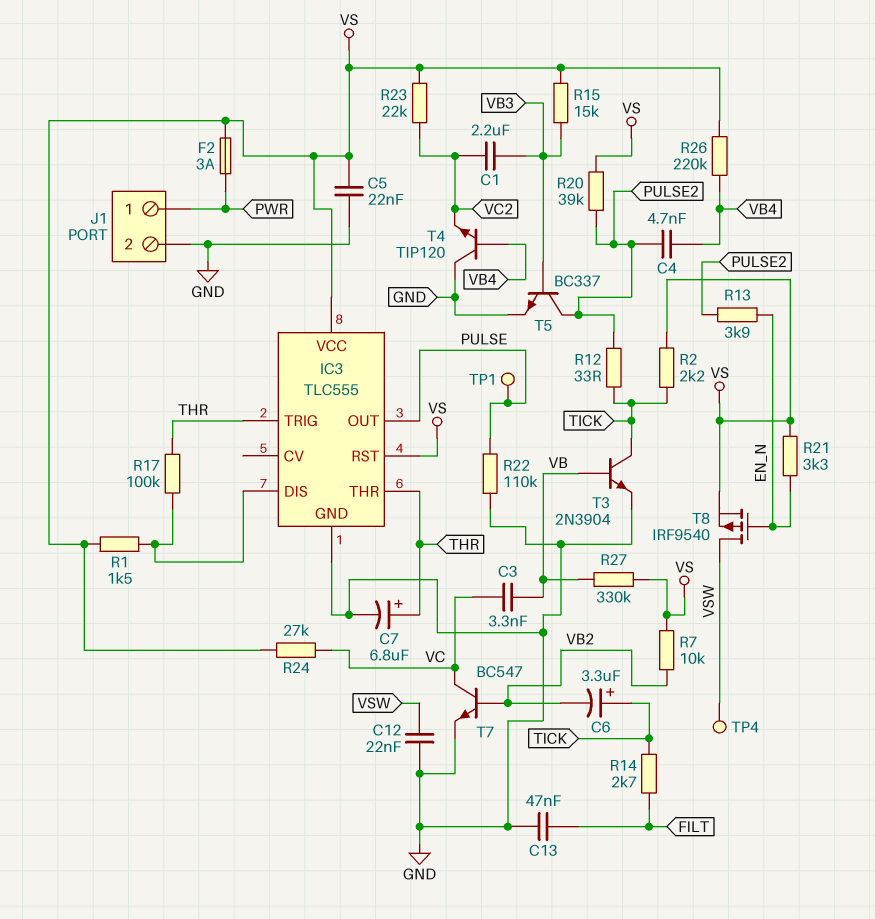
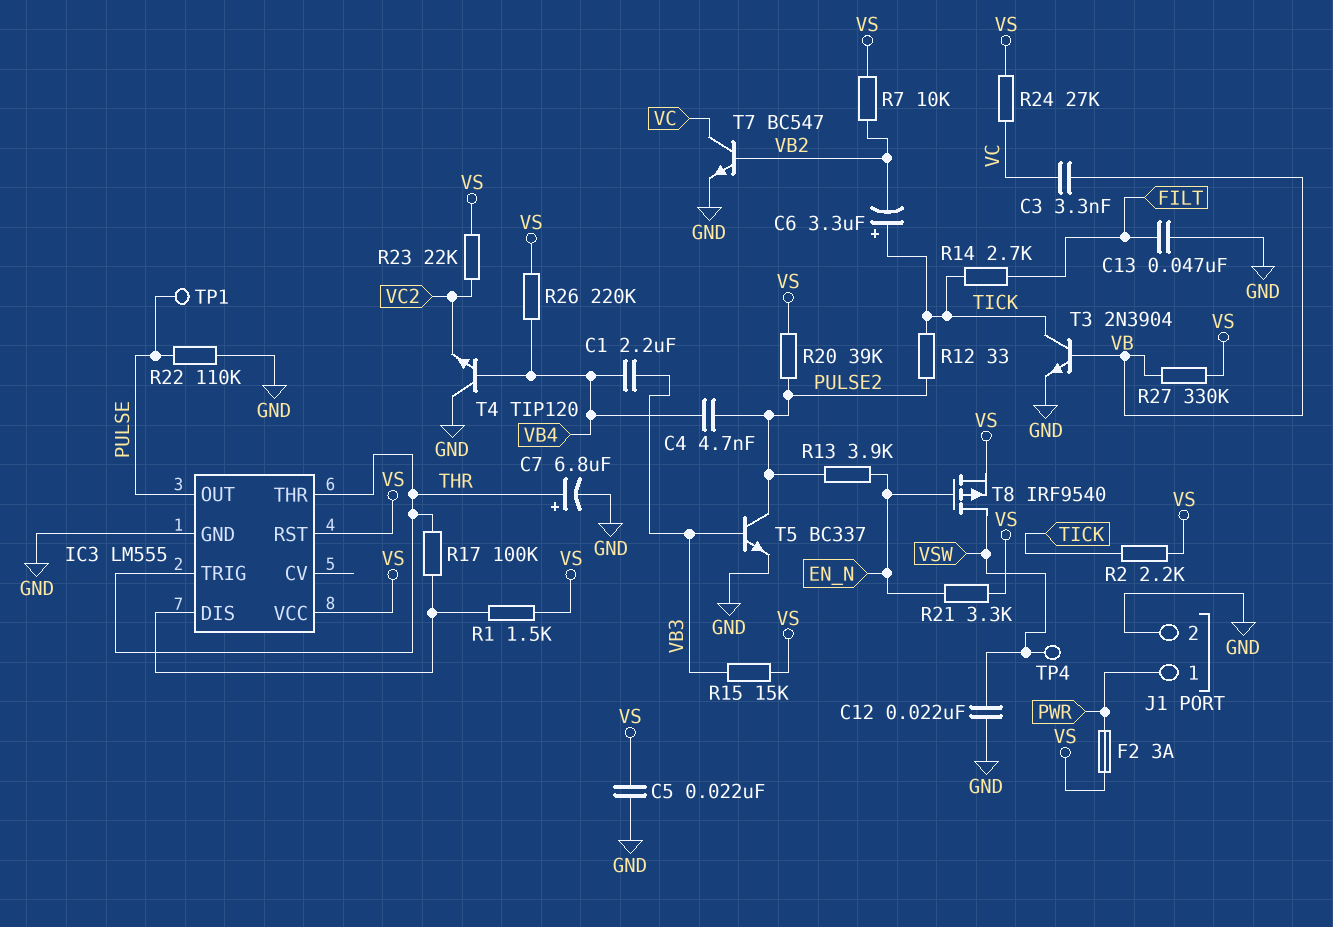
C1: 2.2uF (VB3, VC2) -> 2.2uF (VB3, VB4)
IC3: TLC555 -> LM555

